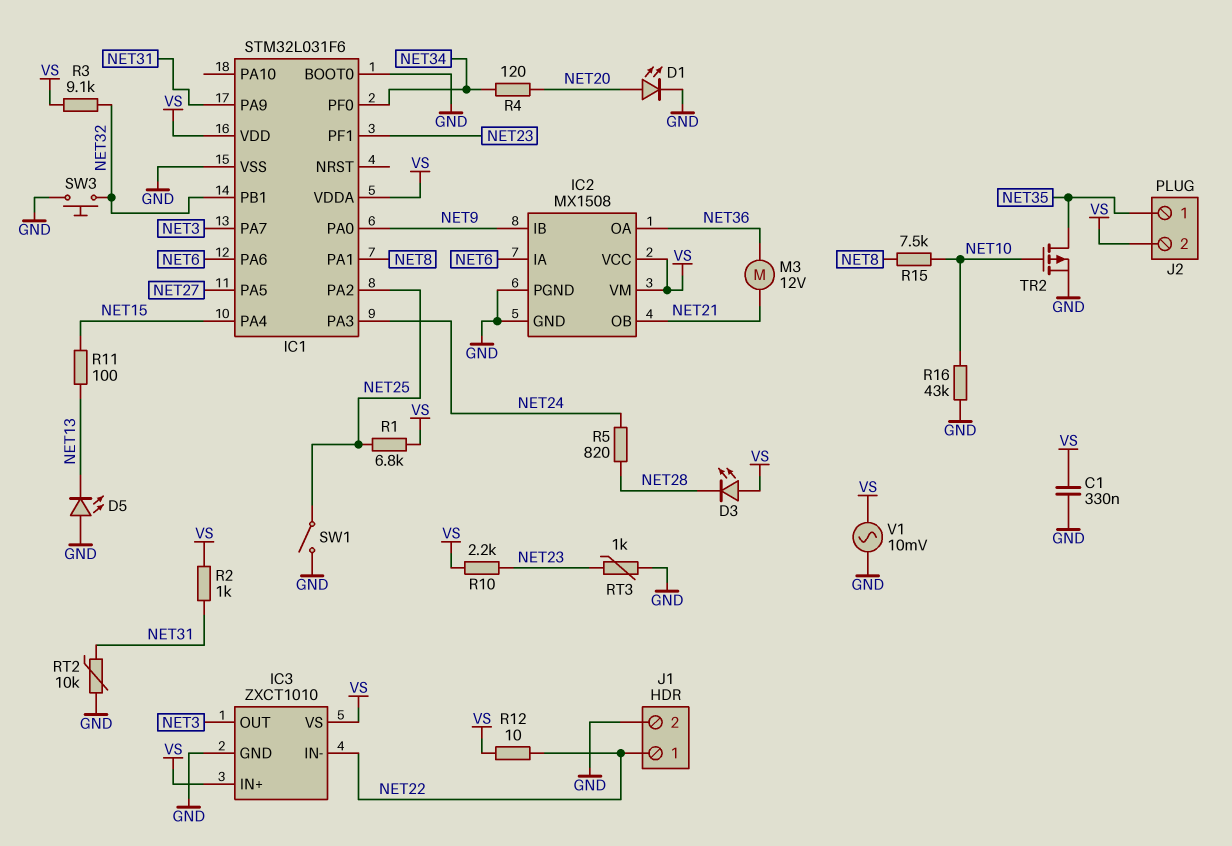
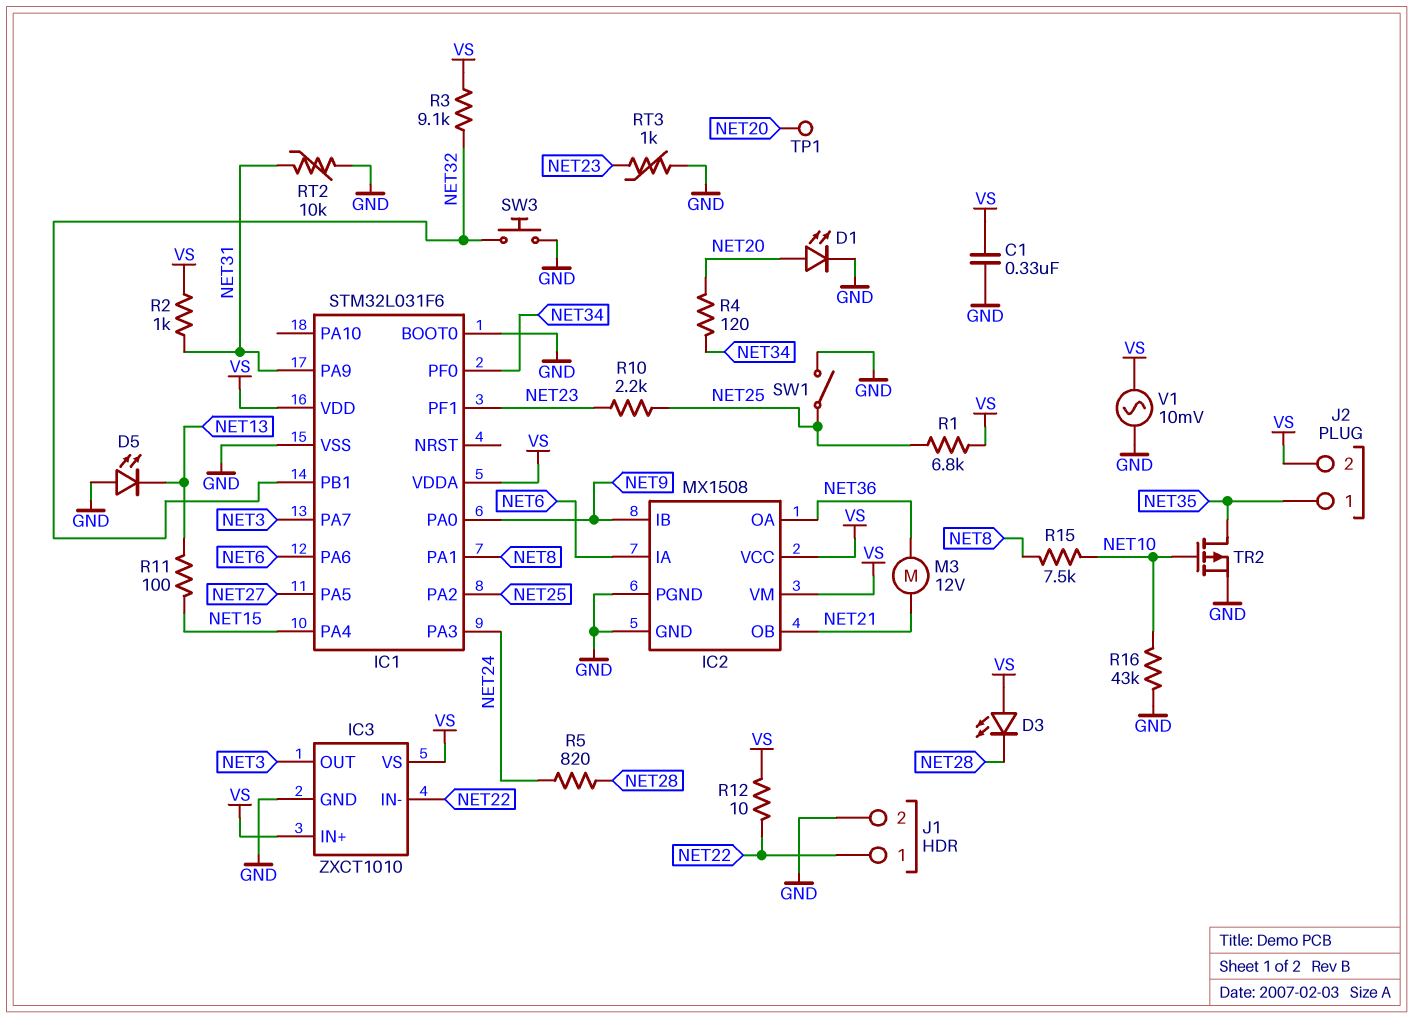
R10: 2.2k (NET23, VS) -> 2.2k (NET23, NET25)
TP1: none -> test point (NET20)

